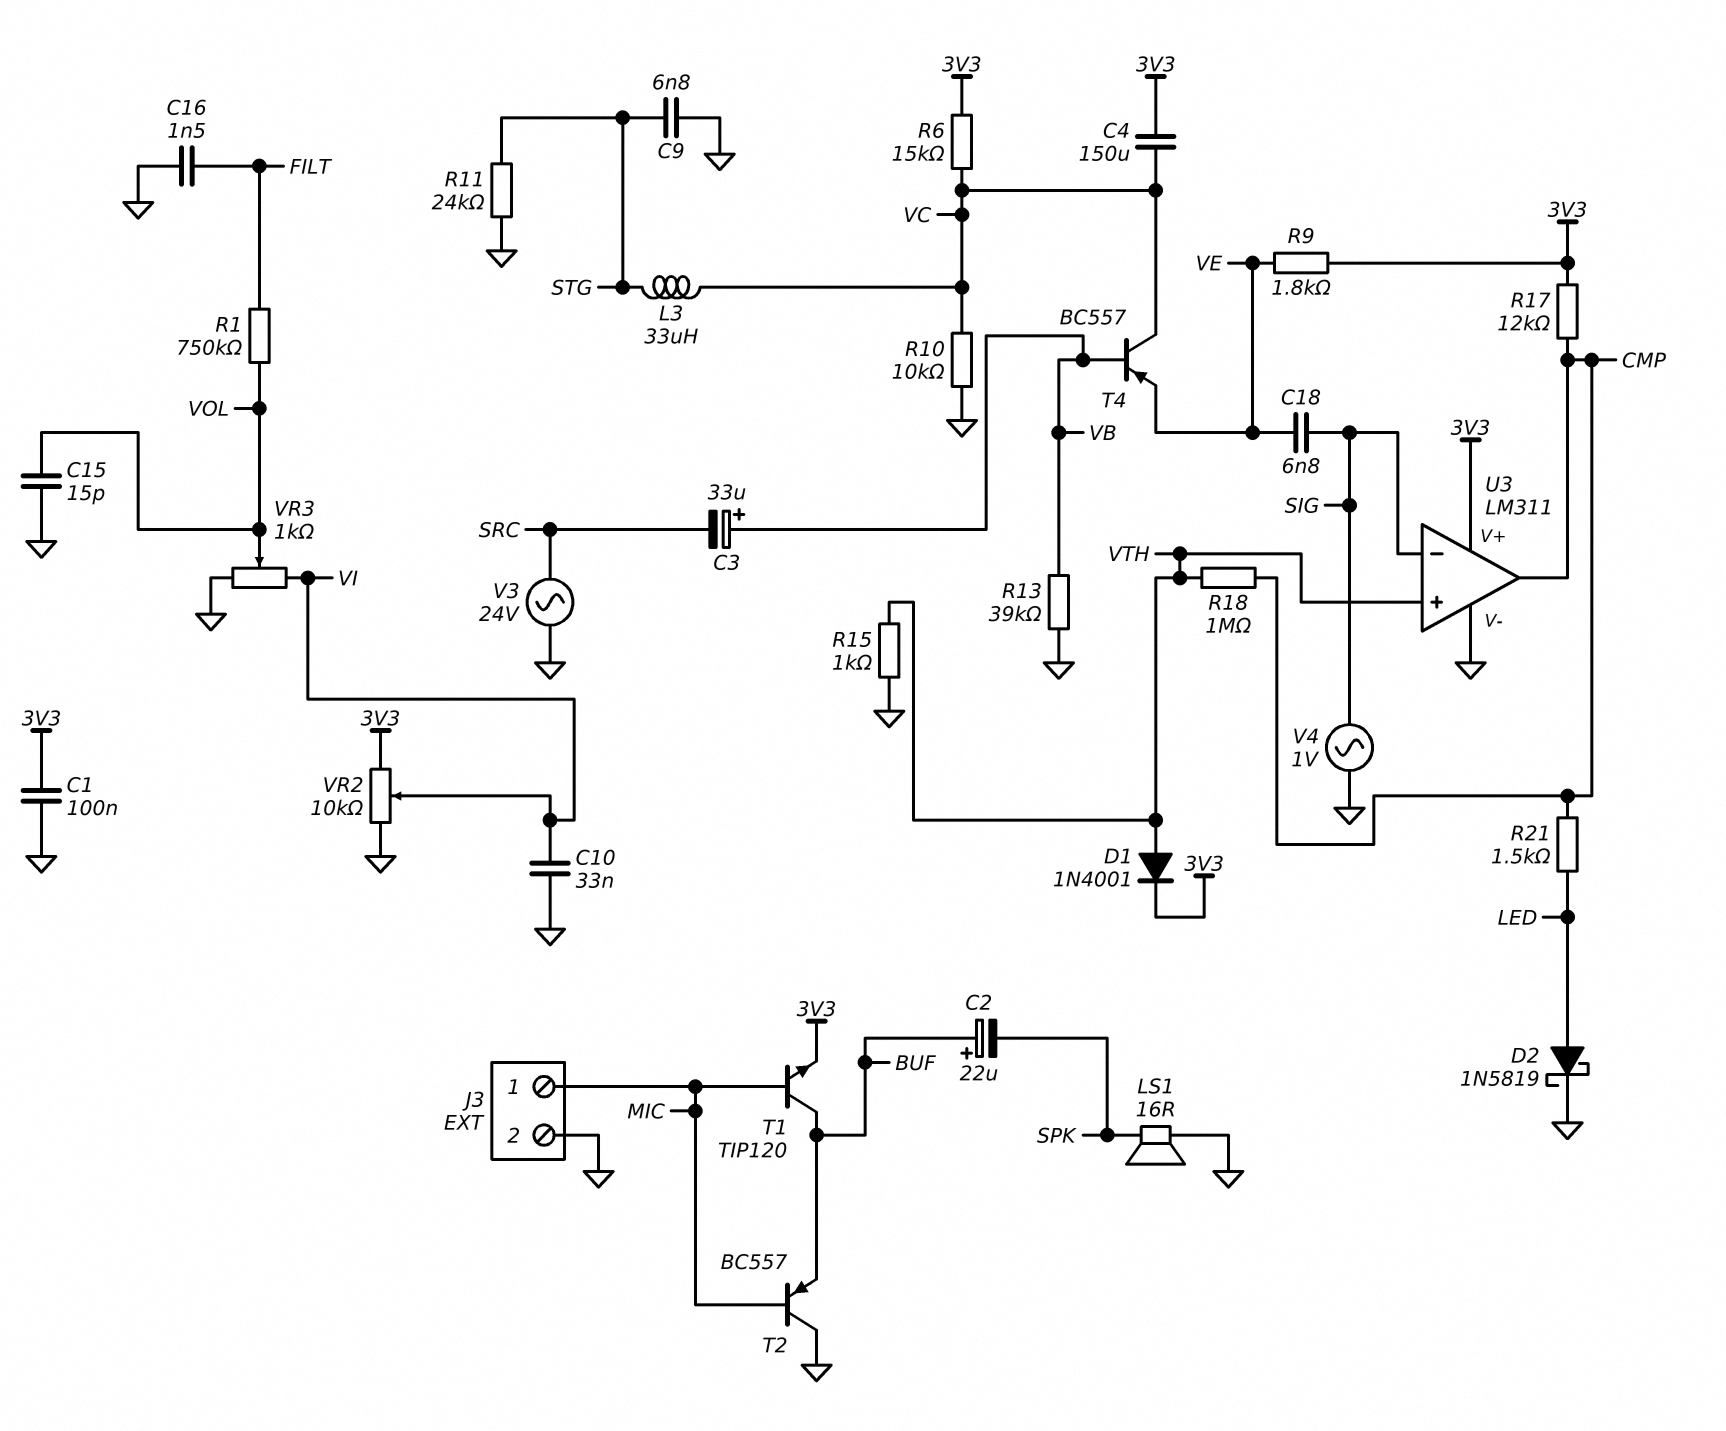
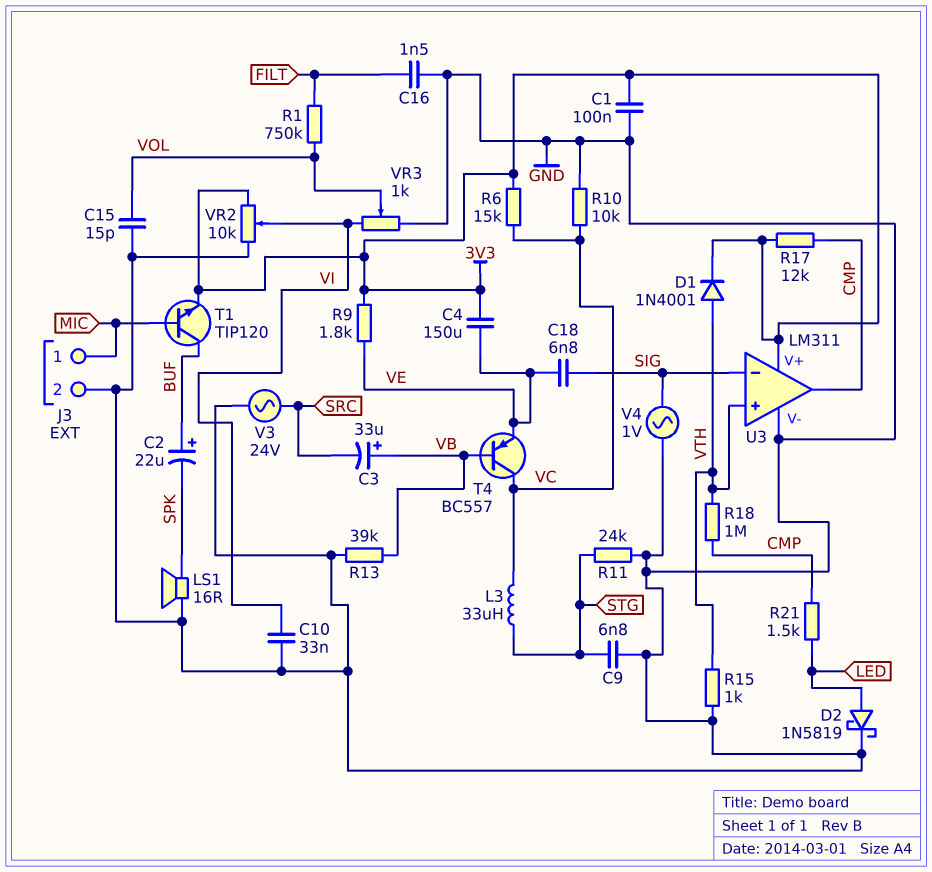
C4: 150uF (3V3, VC) -> 150uF (3V3, VE)
T2: PNP BC557 (B MIC, C GND, E BUF) -> none

